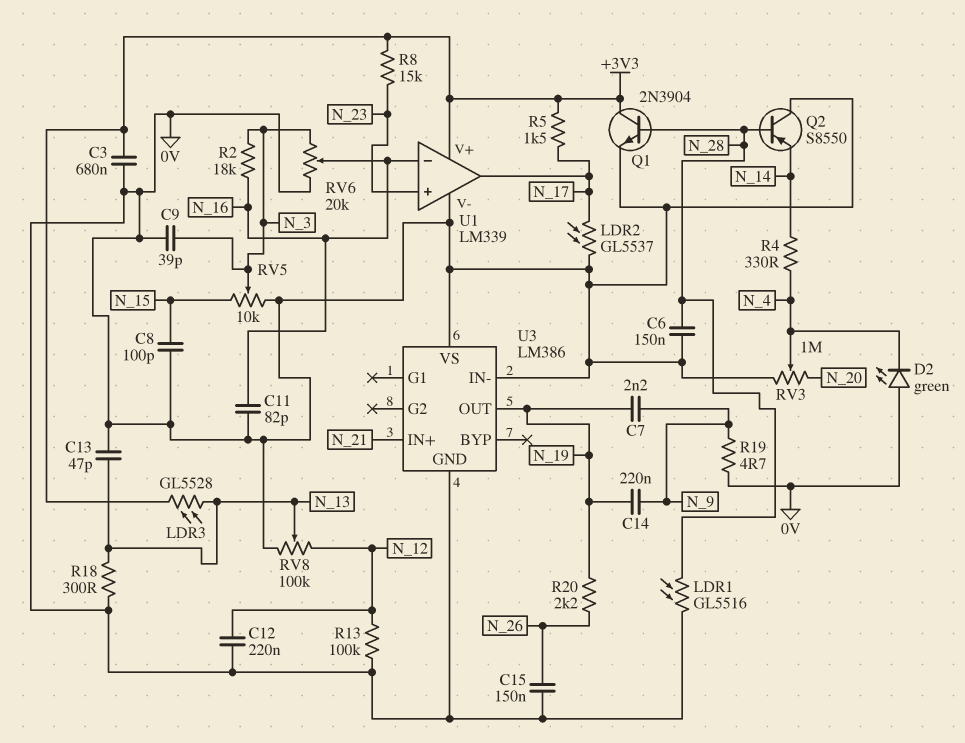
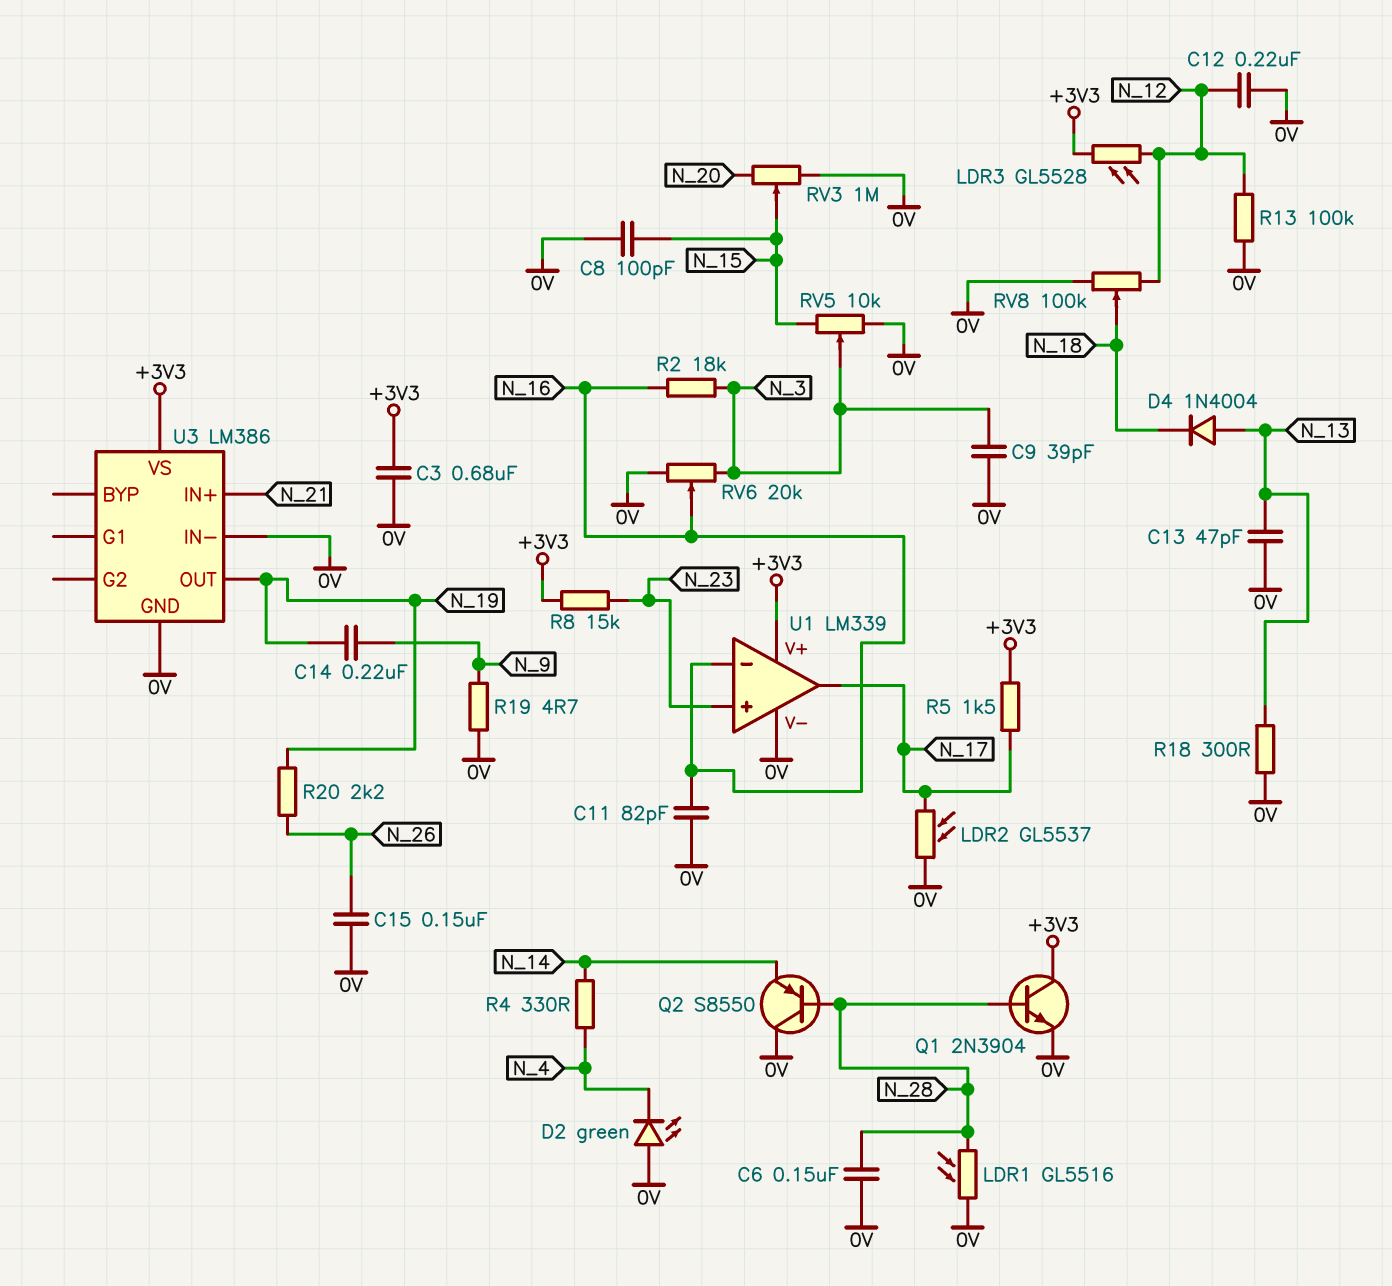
C7: 2.2nF (N_9, N_19) -> none
D4: none -> diode 1N4004 (A N_13, K N_18)
LDR3: GL5528 (+3V3, N_13) -> GL5528 (+3V3, N_12)
RV3: 1M (0V, N_20, wiper N_4) -> 1M (0V, N_20, wiper N_15)
RV8: 100k (0V, N_12, wiper N_13) -> 100k (0V, N_12, wiper N_18)
U3 pin VS: 0V -> +3V3

